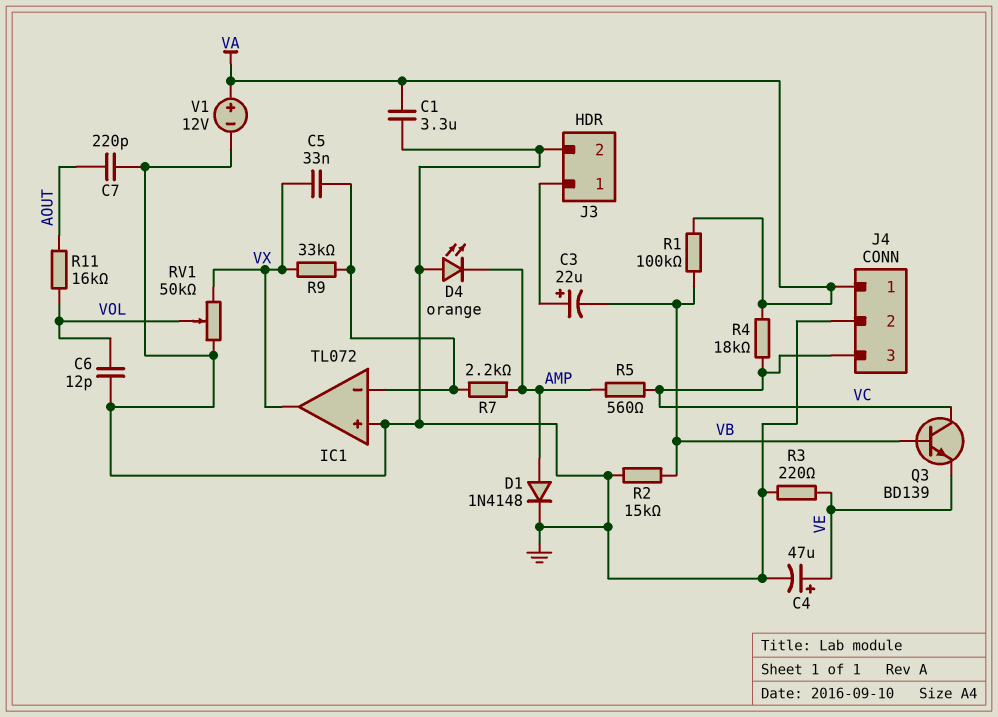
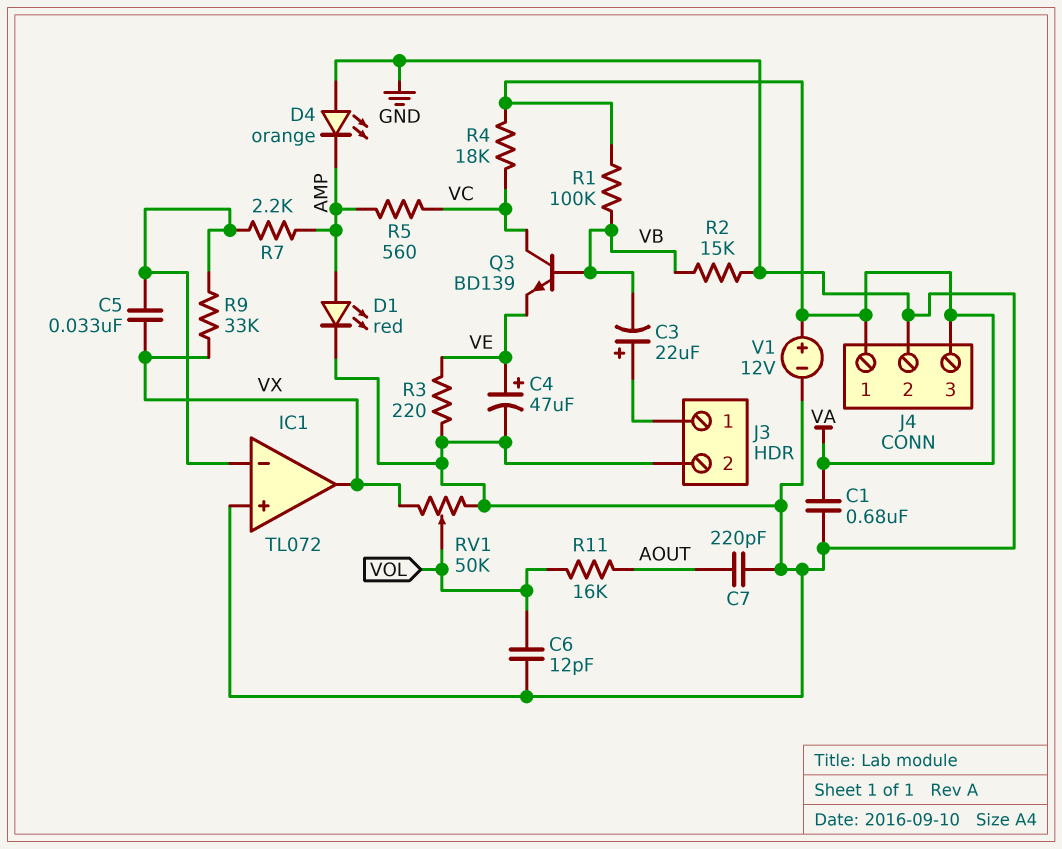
C1: 3.3uF (GND, VA) -> 680nF (GND, VA)
D1: diode 1N4148 (A AMP, K GND) -> LED red (A AMP, K GND)
J4 pin 3: VC -> VA

